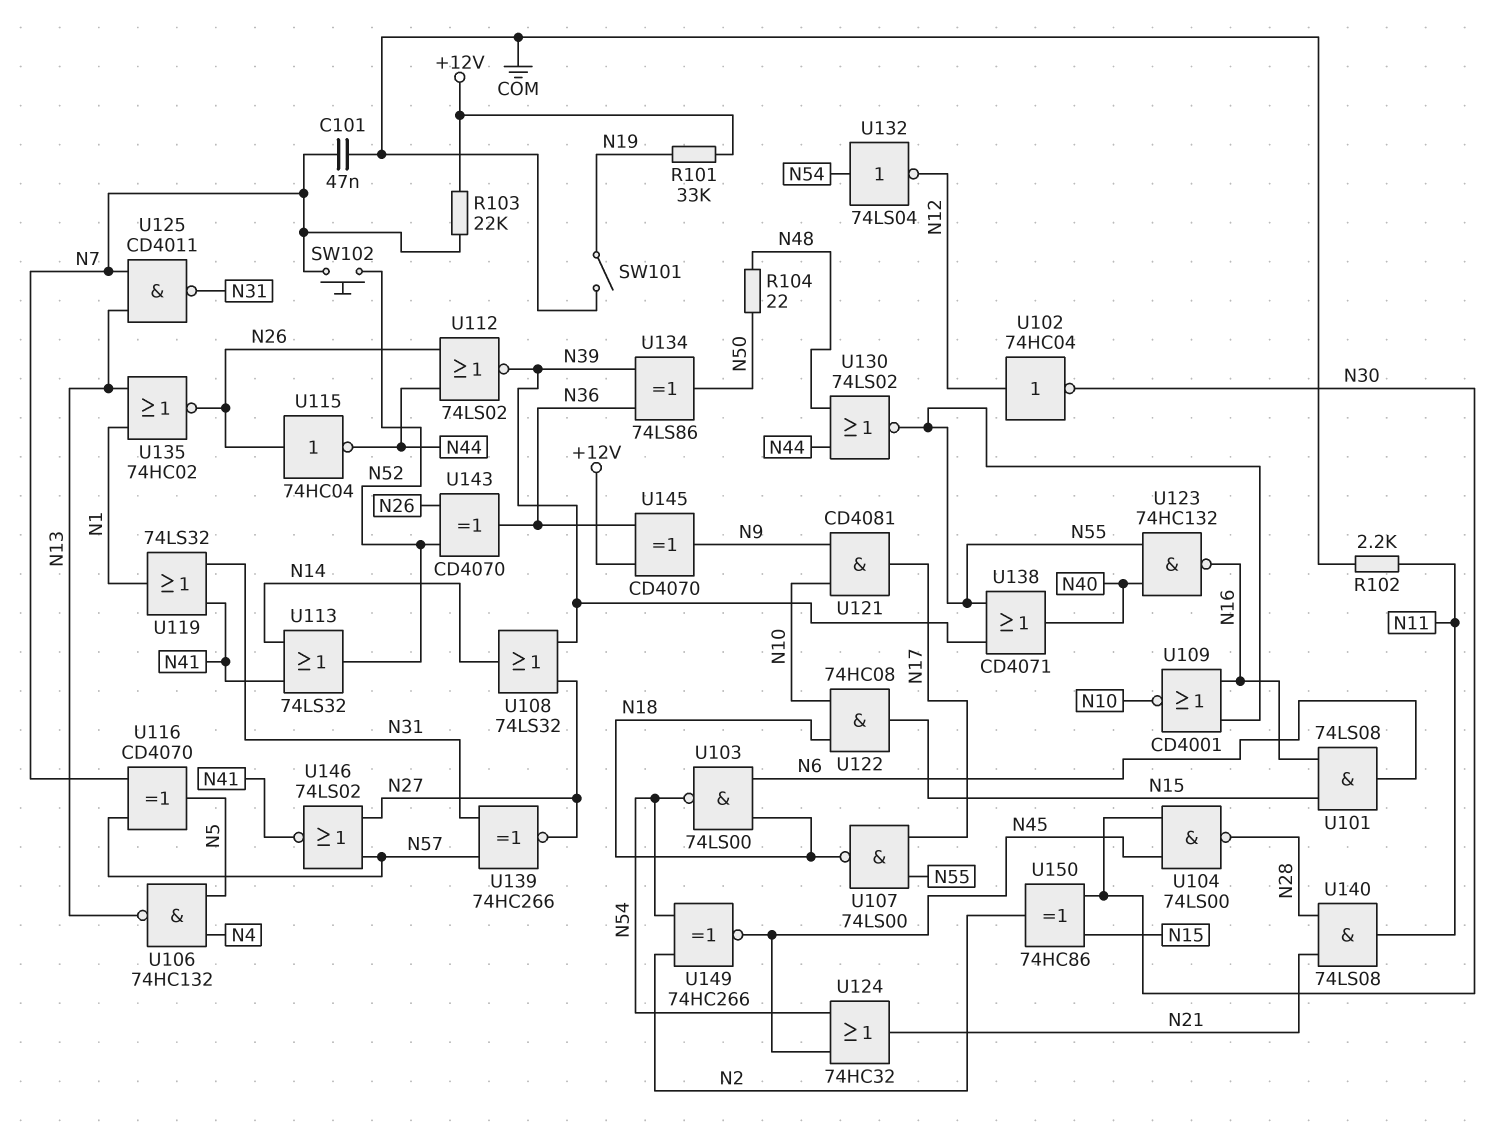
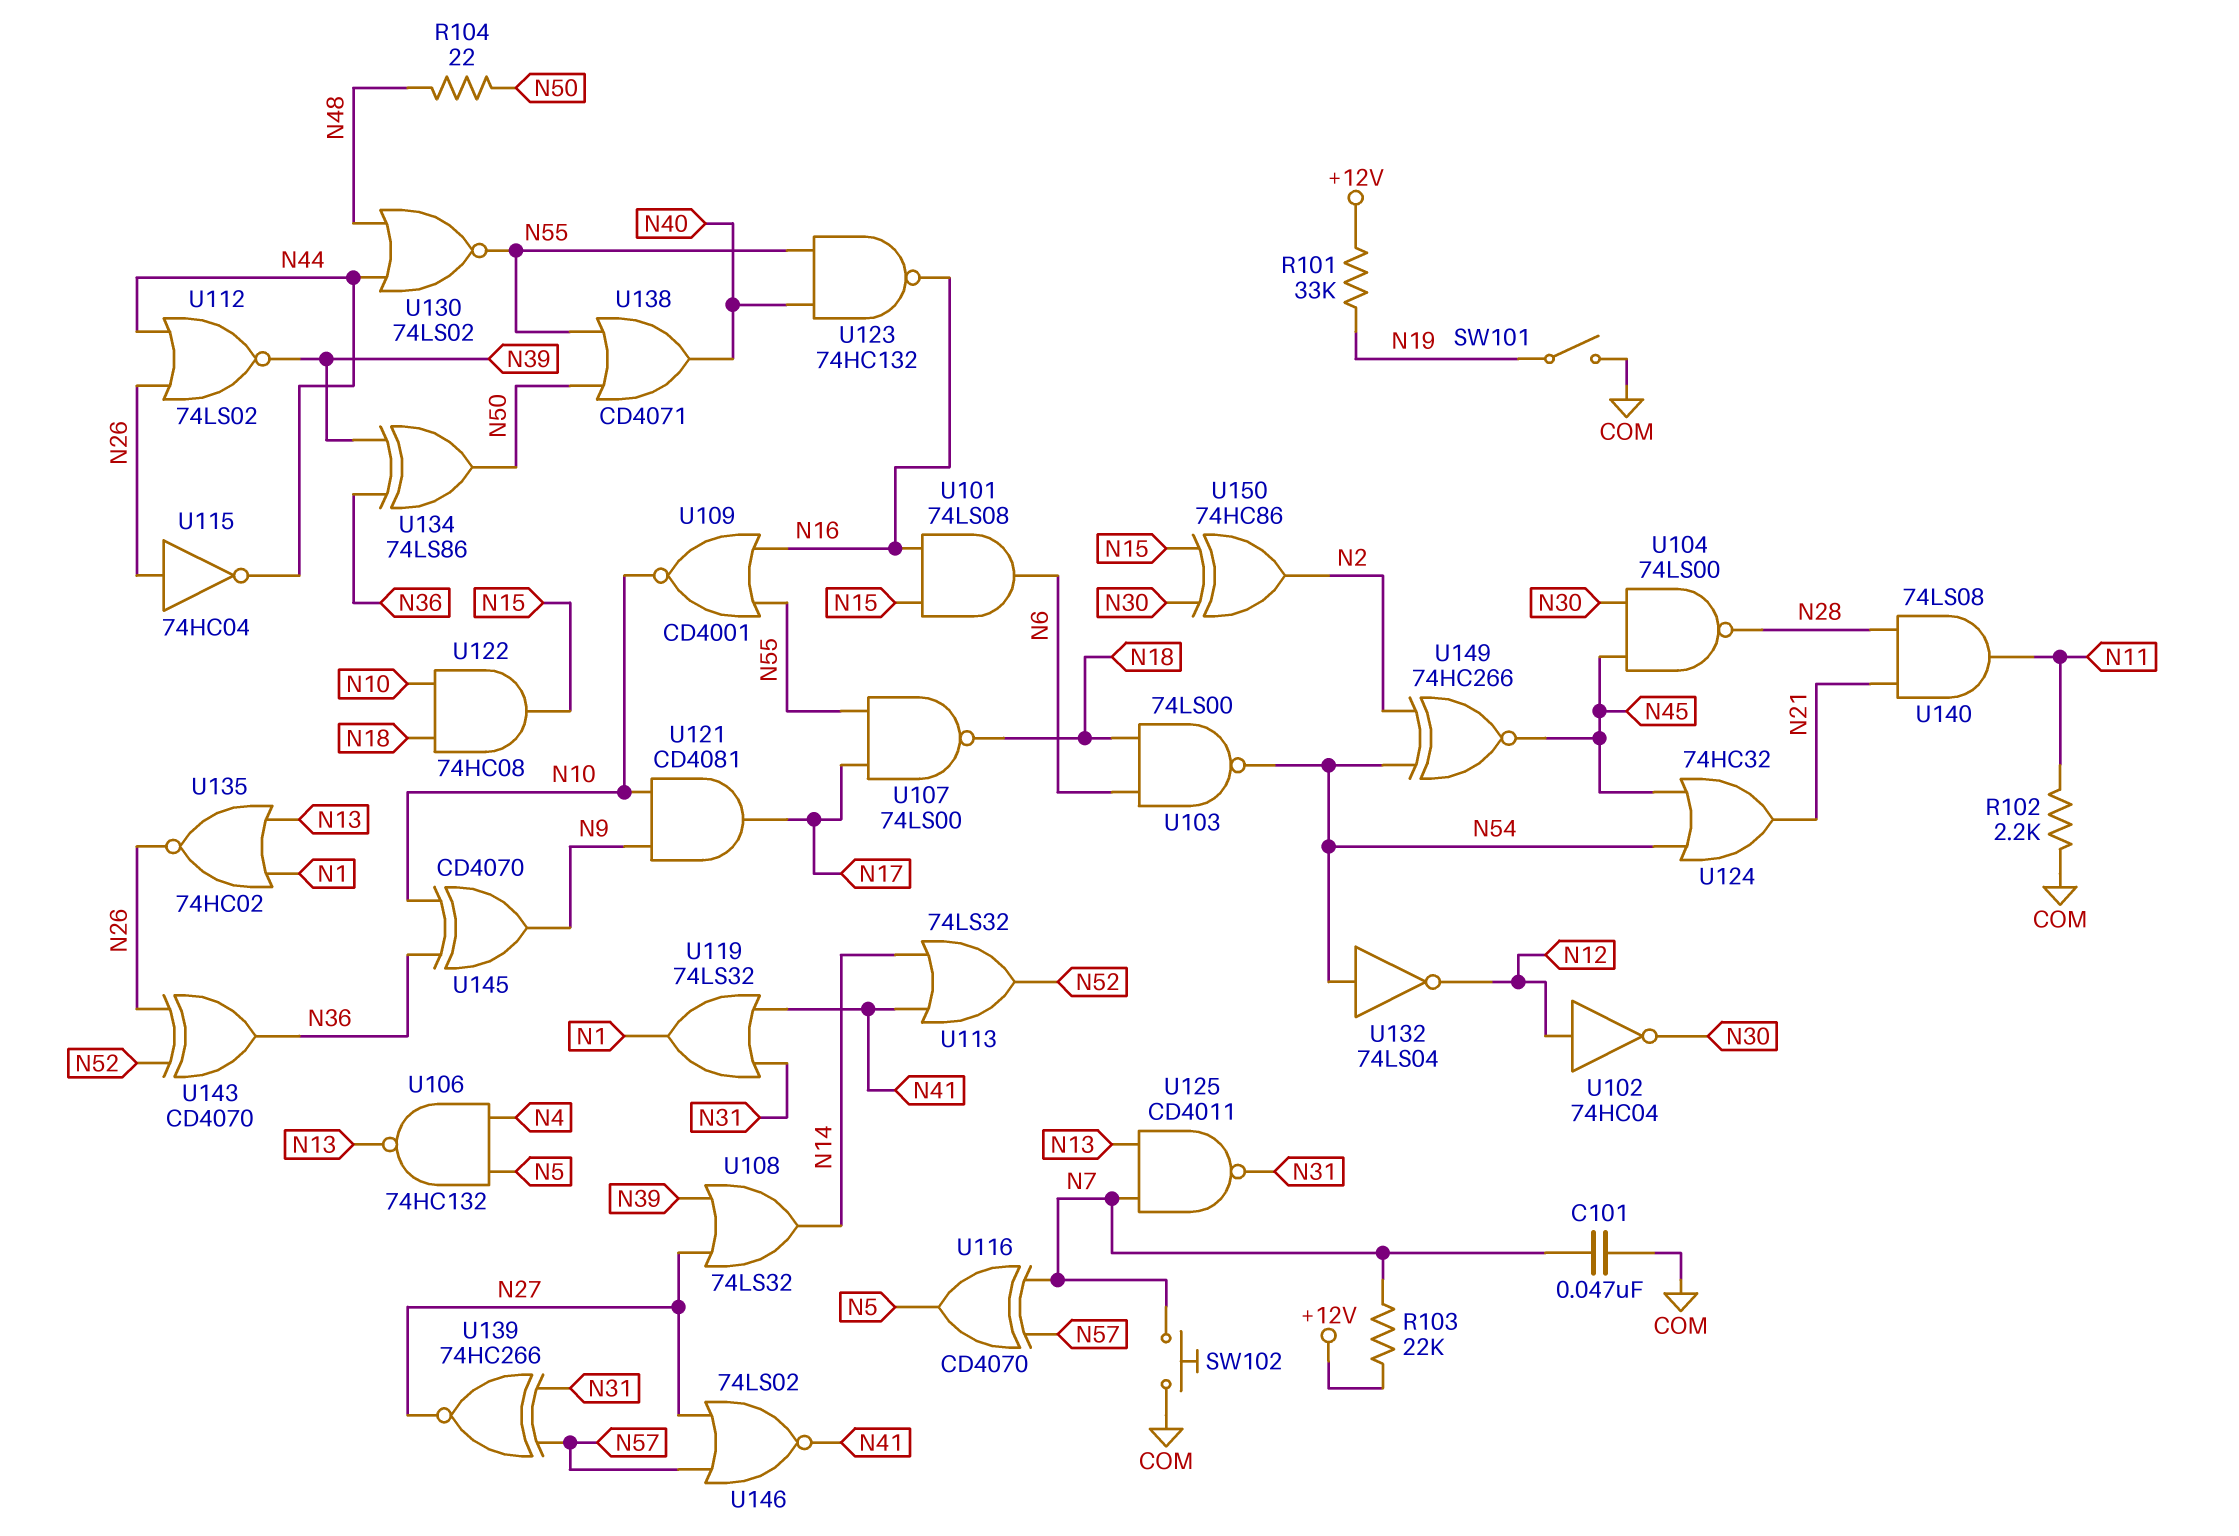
SW102: button (N7, N52) -> button (COM, N7)
U138: OR CD4071 (in N39, in N55, out N40) -> OR CD4071 (in N50, in N55, out N40)
U145: XOR CD4070 (in +12V, in N36, out N9) -> XOR CD4070 (in N10, in N36, out N9)

